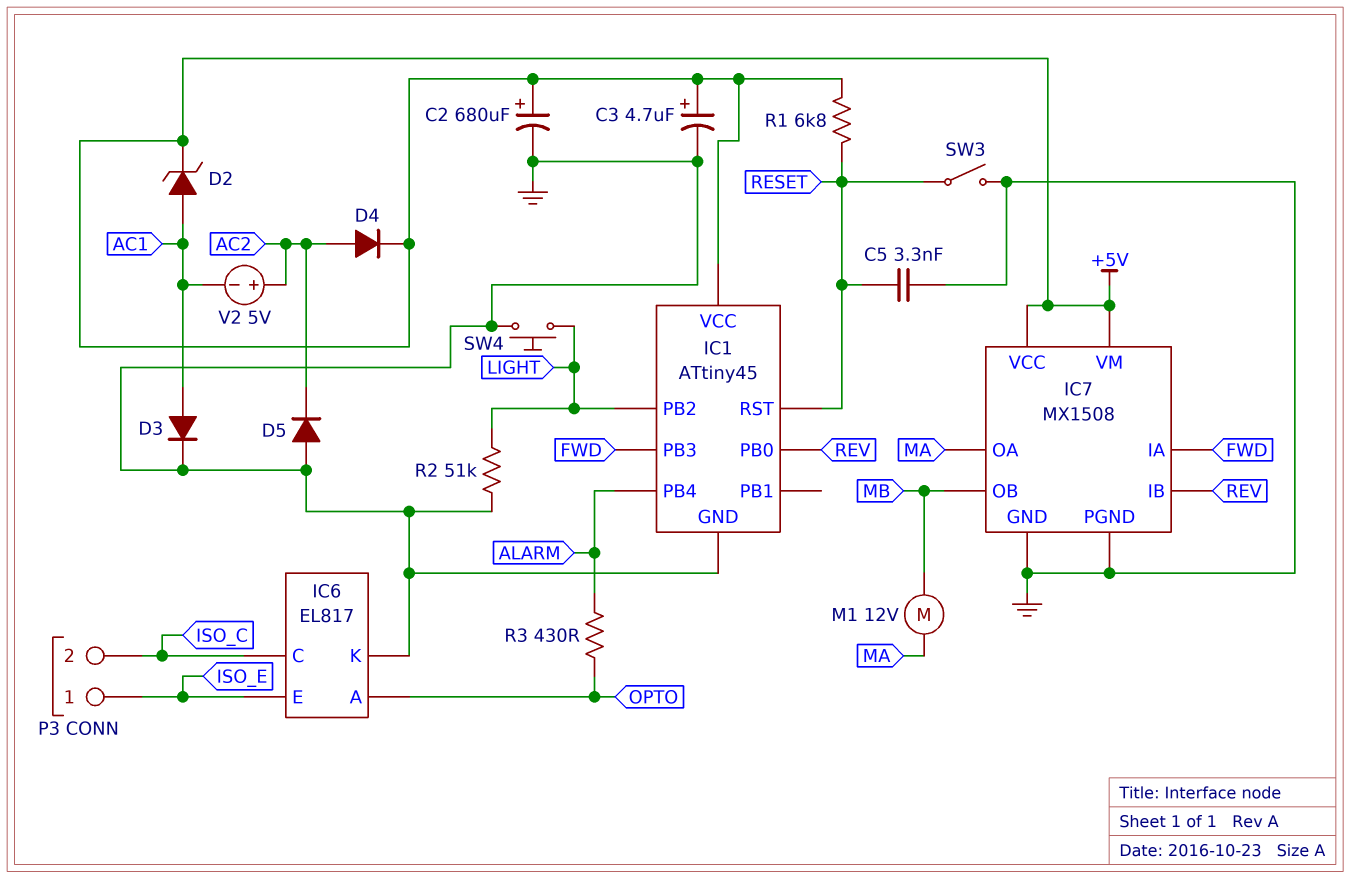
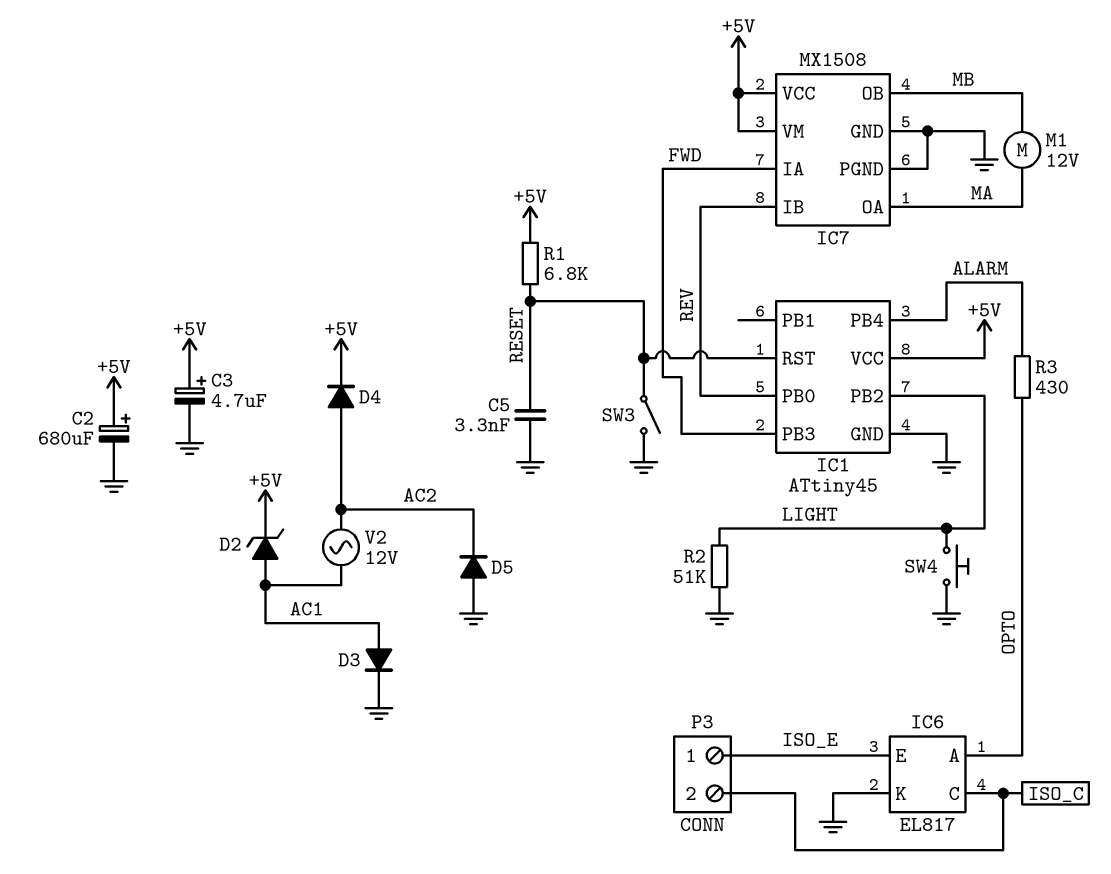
V2: 5V (plus AC2, minus AC1) -> AC 12V (AC1, AC2)

